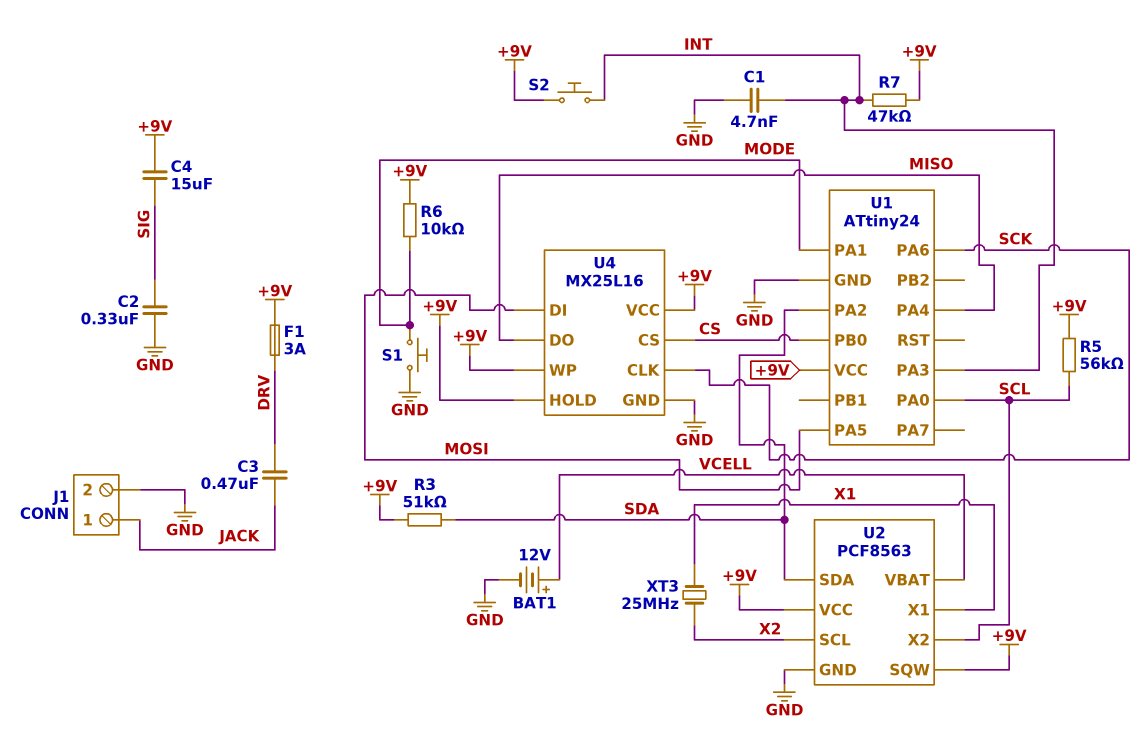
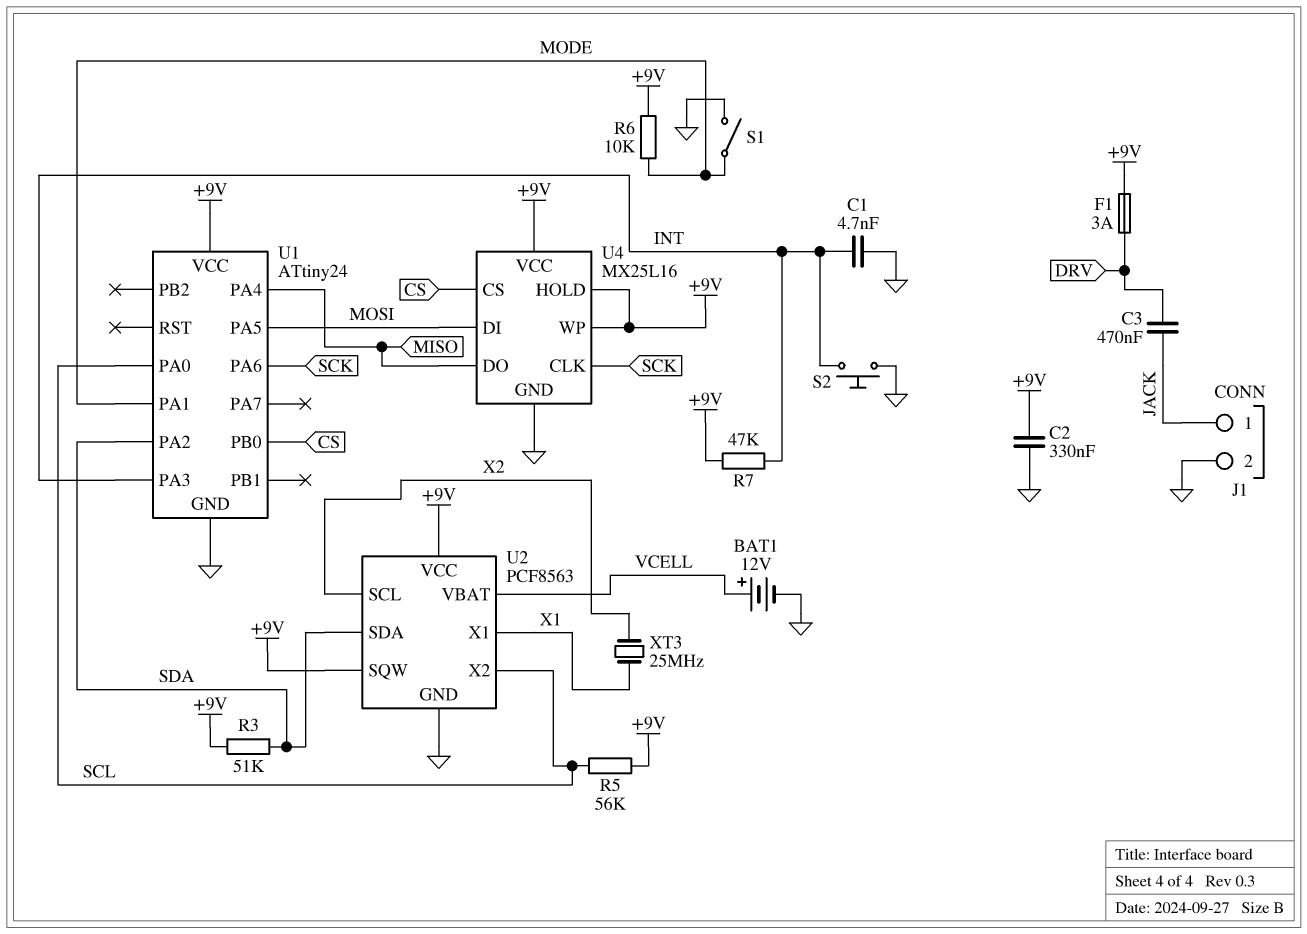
C2: 330nF (GND, SIG) -> 330nF (+9V, GND)
C4: 15uF (+9V, SIG) -> none
S1: button (GND, MODE) -> switch (GND, MODE)
S2: button (+9V, INT) -> button (GND, INT)

